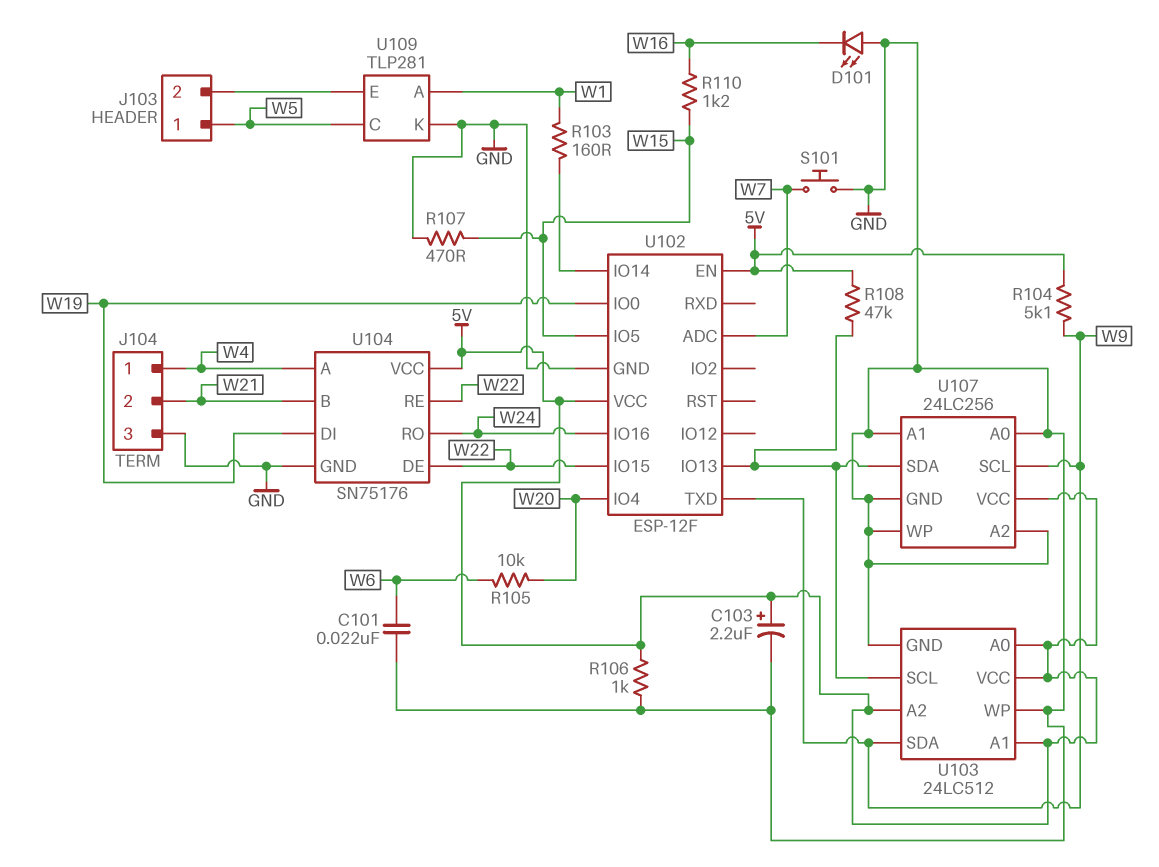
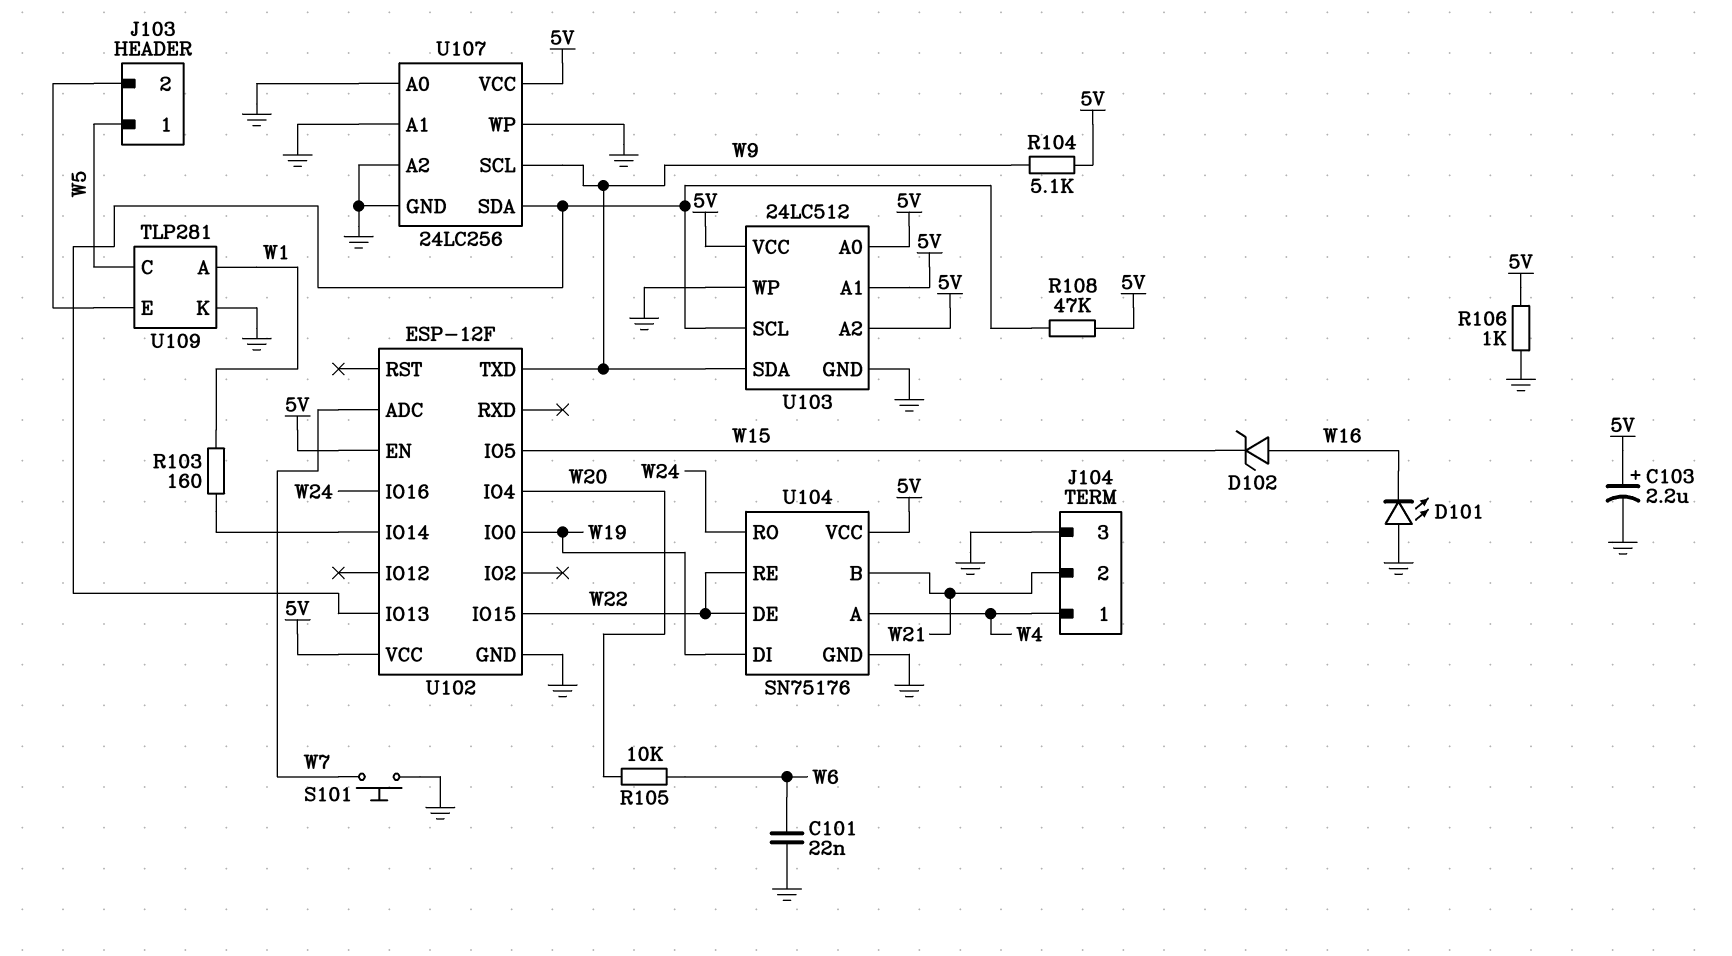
D102: none -> zener (A W16, K W15)
R107: 470 (GND, W15) -> none
R110: 1.2k (W15, W16) -> none

